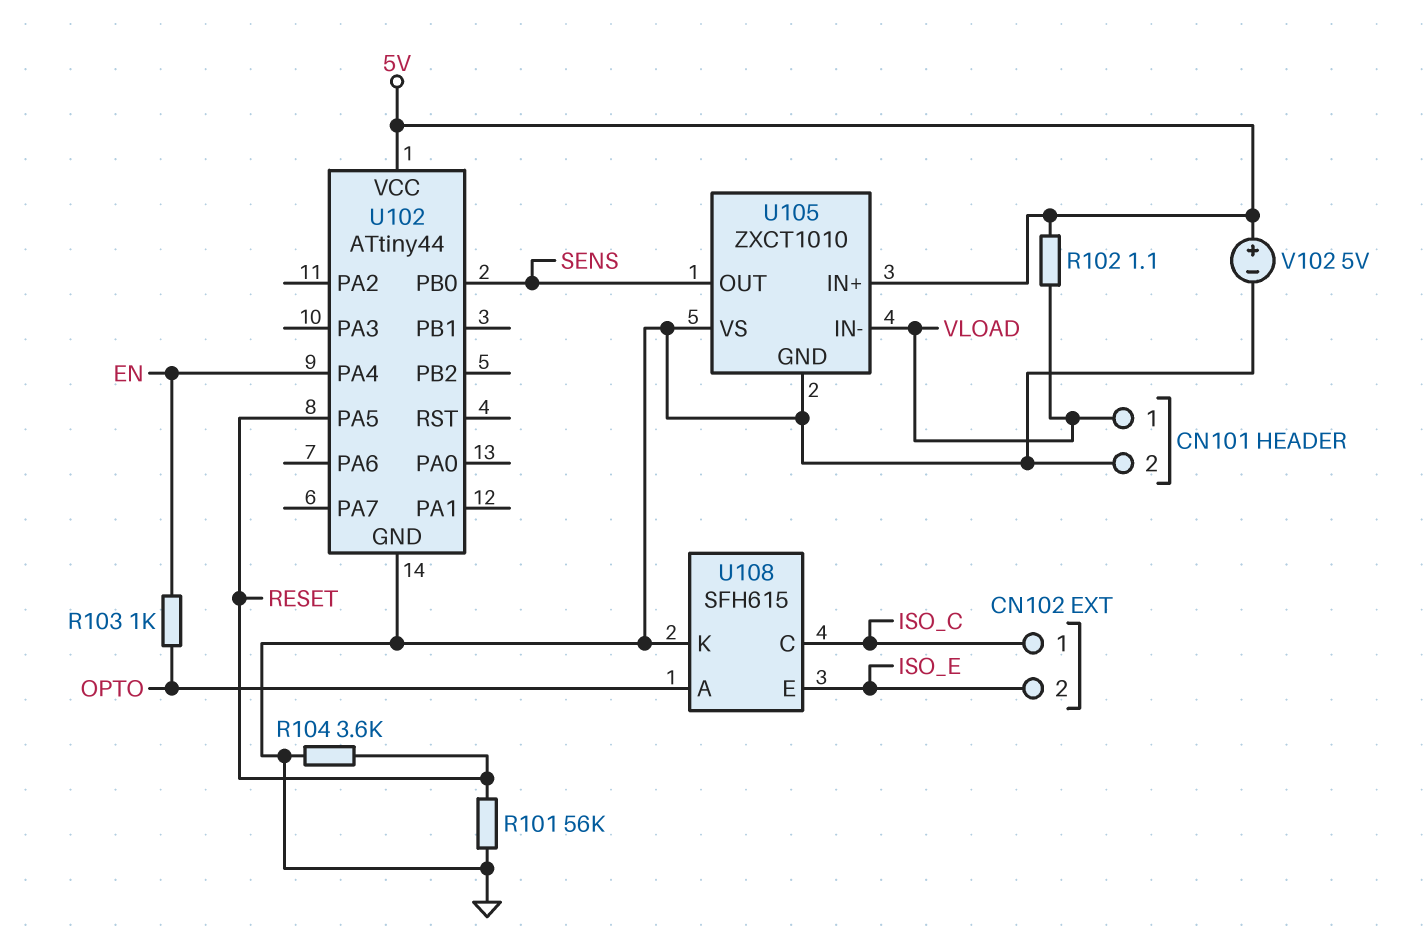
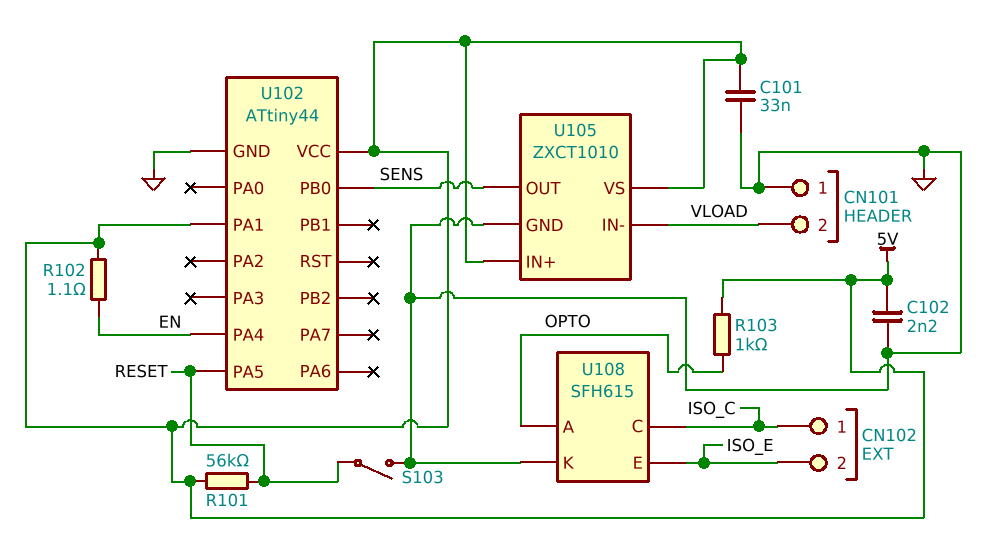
C101: none -> 33nF (5V, GND)
C102: none -> 2.2nF (5V, GND)
CN101 pin 1: VLOAD -> GND
CN101 pin 2: GND -> VLOAD
R101: 56k (GND, RESET) -> 56k (5V, RESET)
R102: 1.1 (5V, VLOAD) -> 1.1 (5V, EN)
R103: 1k (EN, OPTO) -> 1k (5V, OPTO)
R104: 3.6k (GND, RESET) -> none
S103: none -> switch (GND, RESET)
U102 pin PA1: none -> 5V
U105 pin VS: GND -> 5V
V102: 5V (plus 5V, minus GND) -> none

